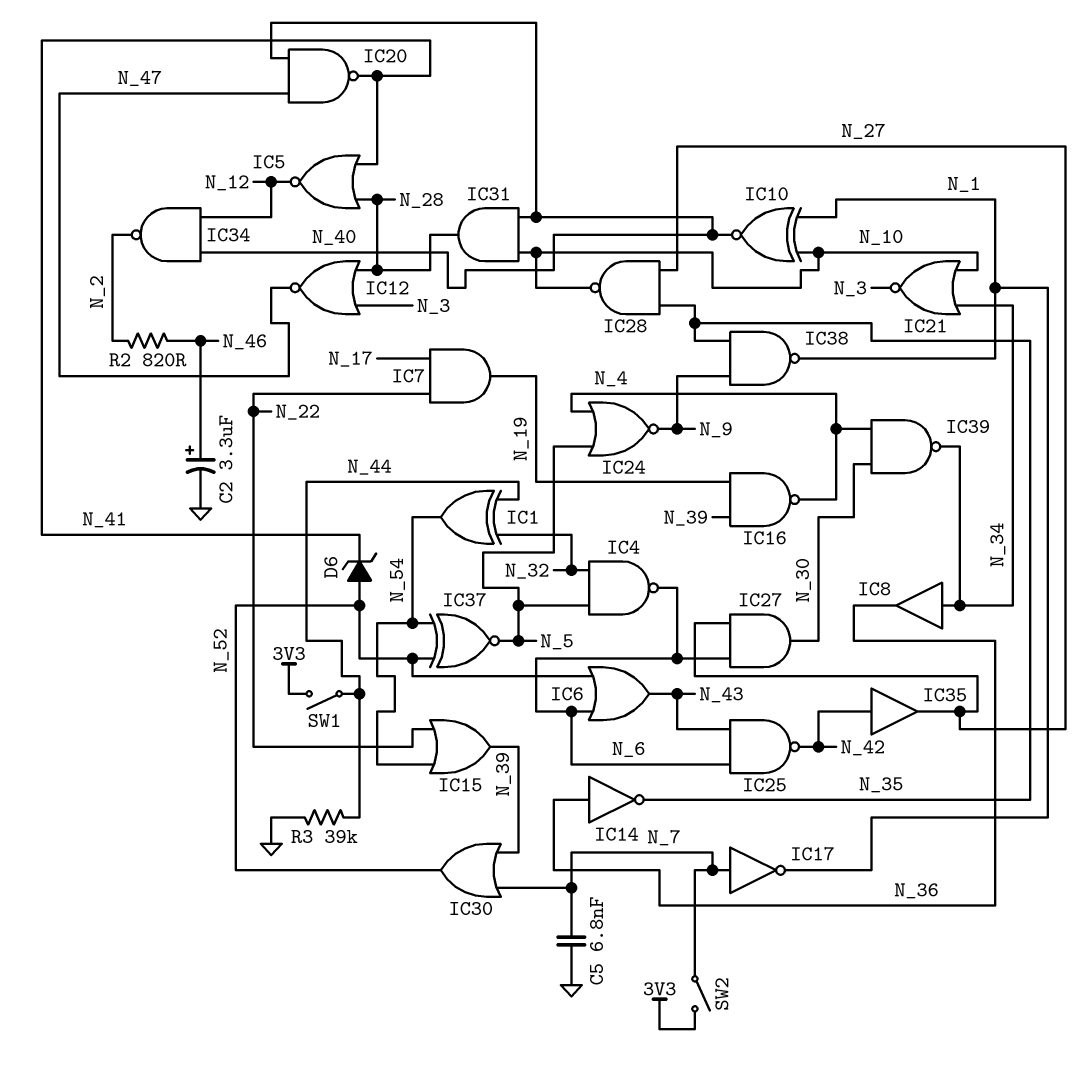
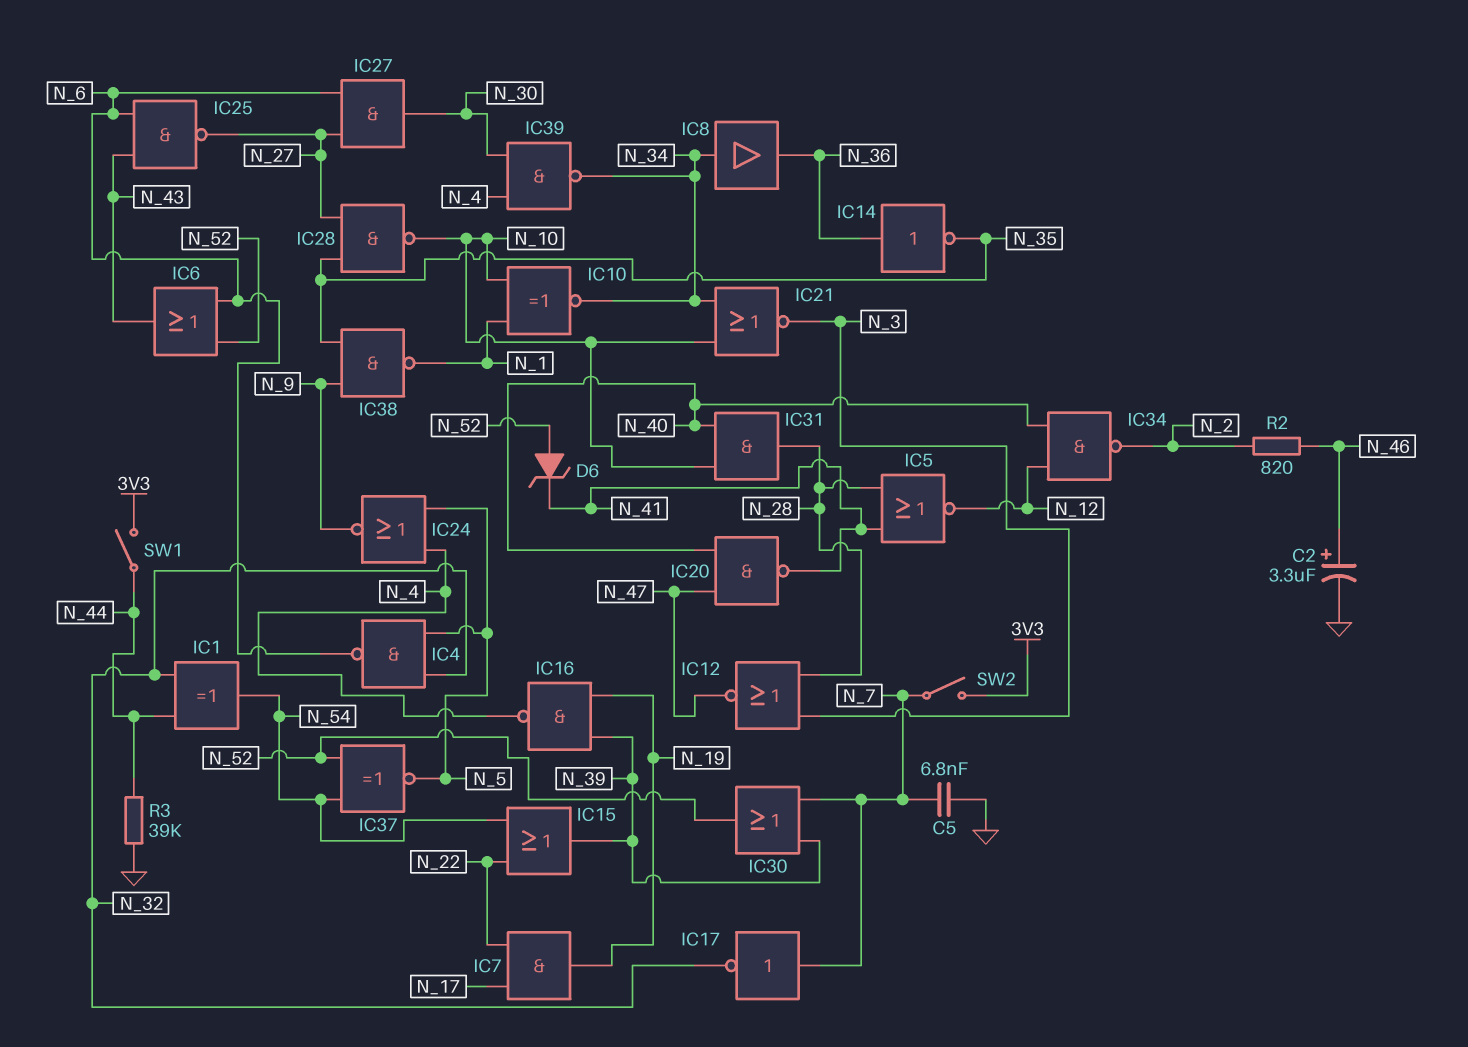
IC10: XNOR (in N_1, in N_10, out N_40) -> XNOR (in N_1, in N_10, out N_34)
IC17: NOT (in N_7, out N_1) -> NOT (in N_7, out N_32)
IC25: NAND (in N_6, in N_43, out N_42) -> NAND (in N_6, in N_43, out N_27)
IC35: buffer (in N_42, out N_27) -> none

